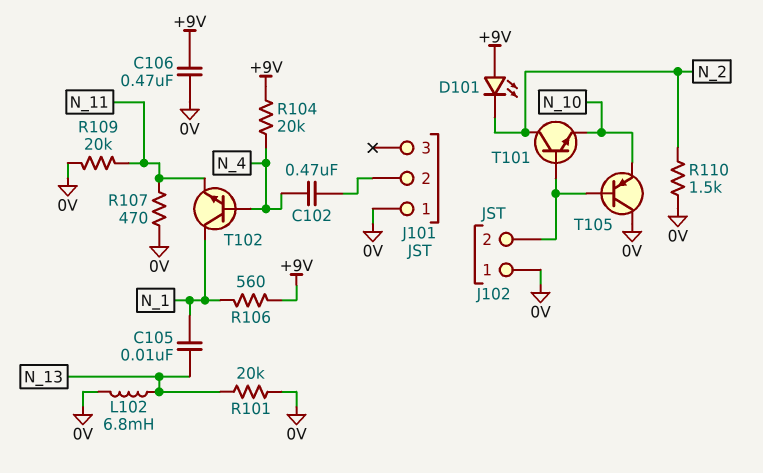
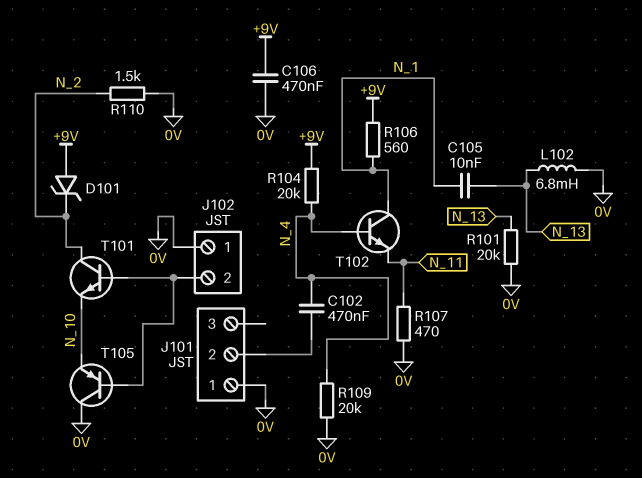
D101: LED (A +9V, K N_2) -> zener (A +9V, K N_2)
R109: 20k (0V, N_11) -> 20k (0V, N_4)

